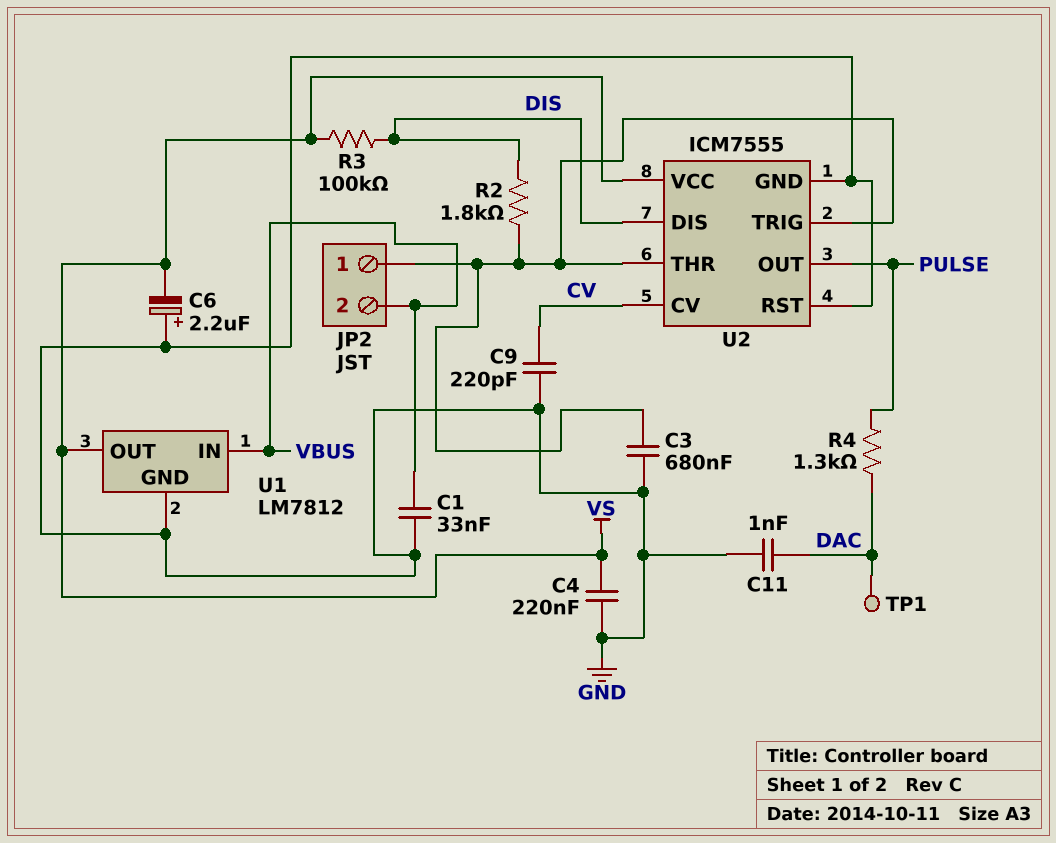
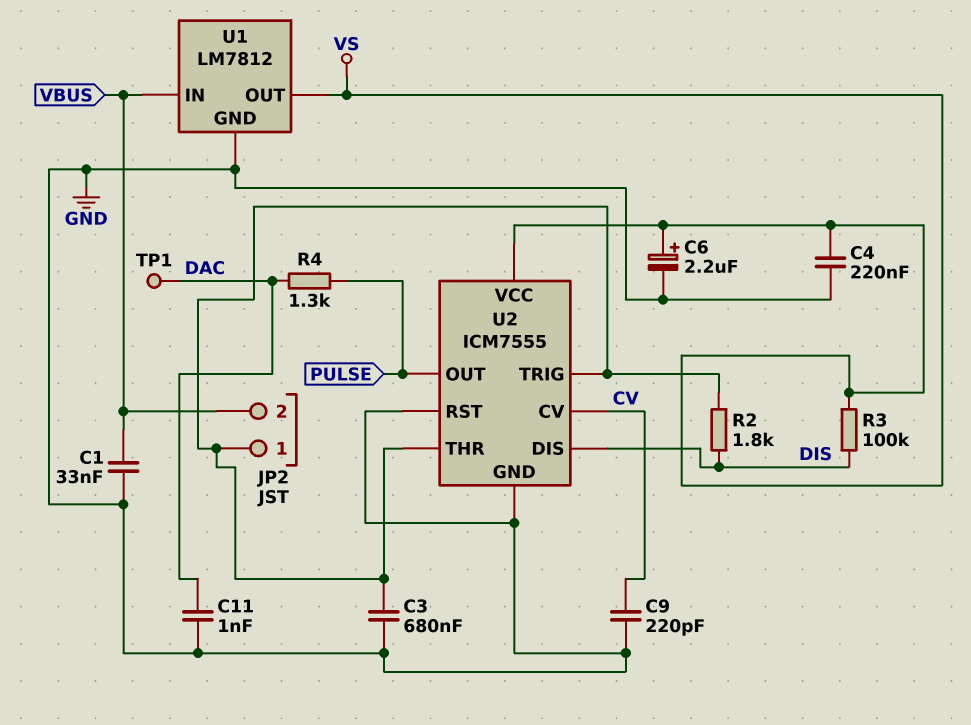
C6: 2.2uF (plus GND, minus VS) -> 2.2uF (plus VS, minus GND)

